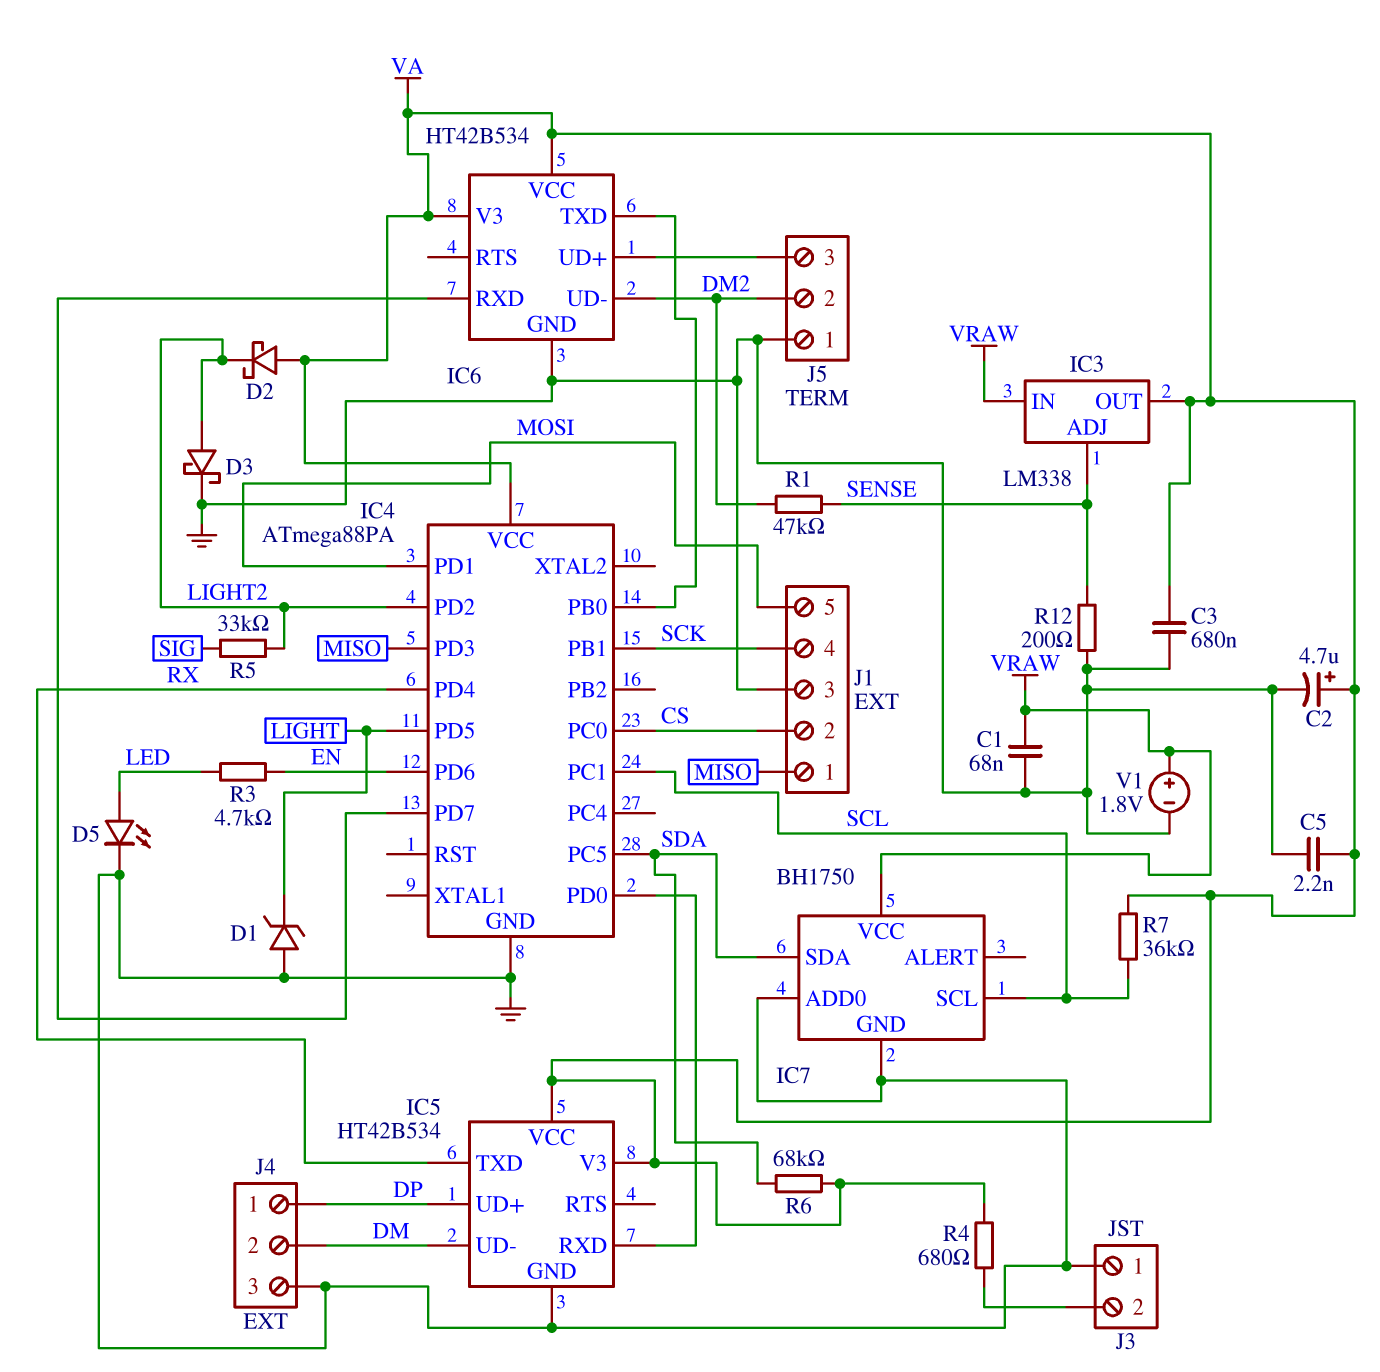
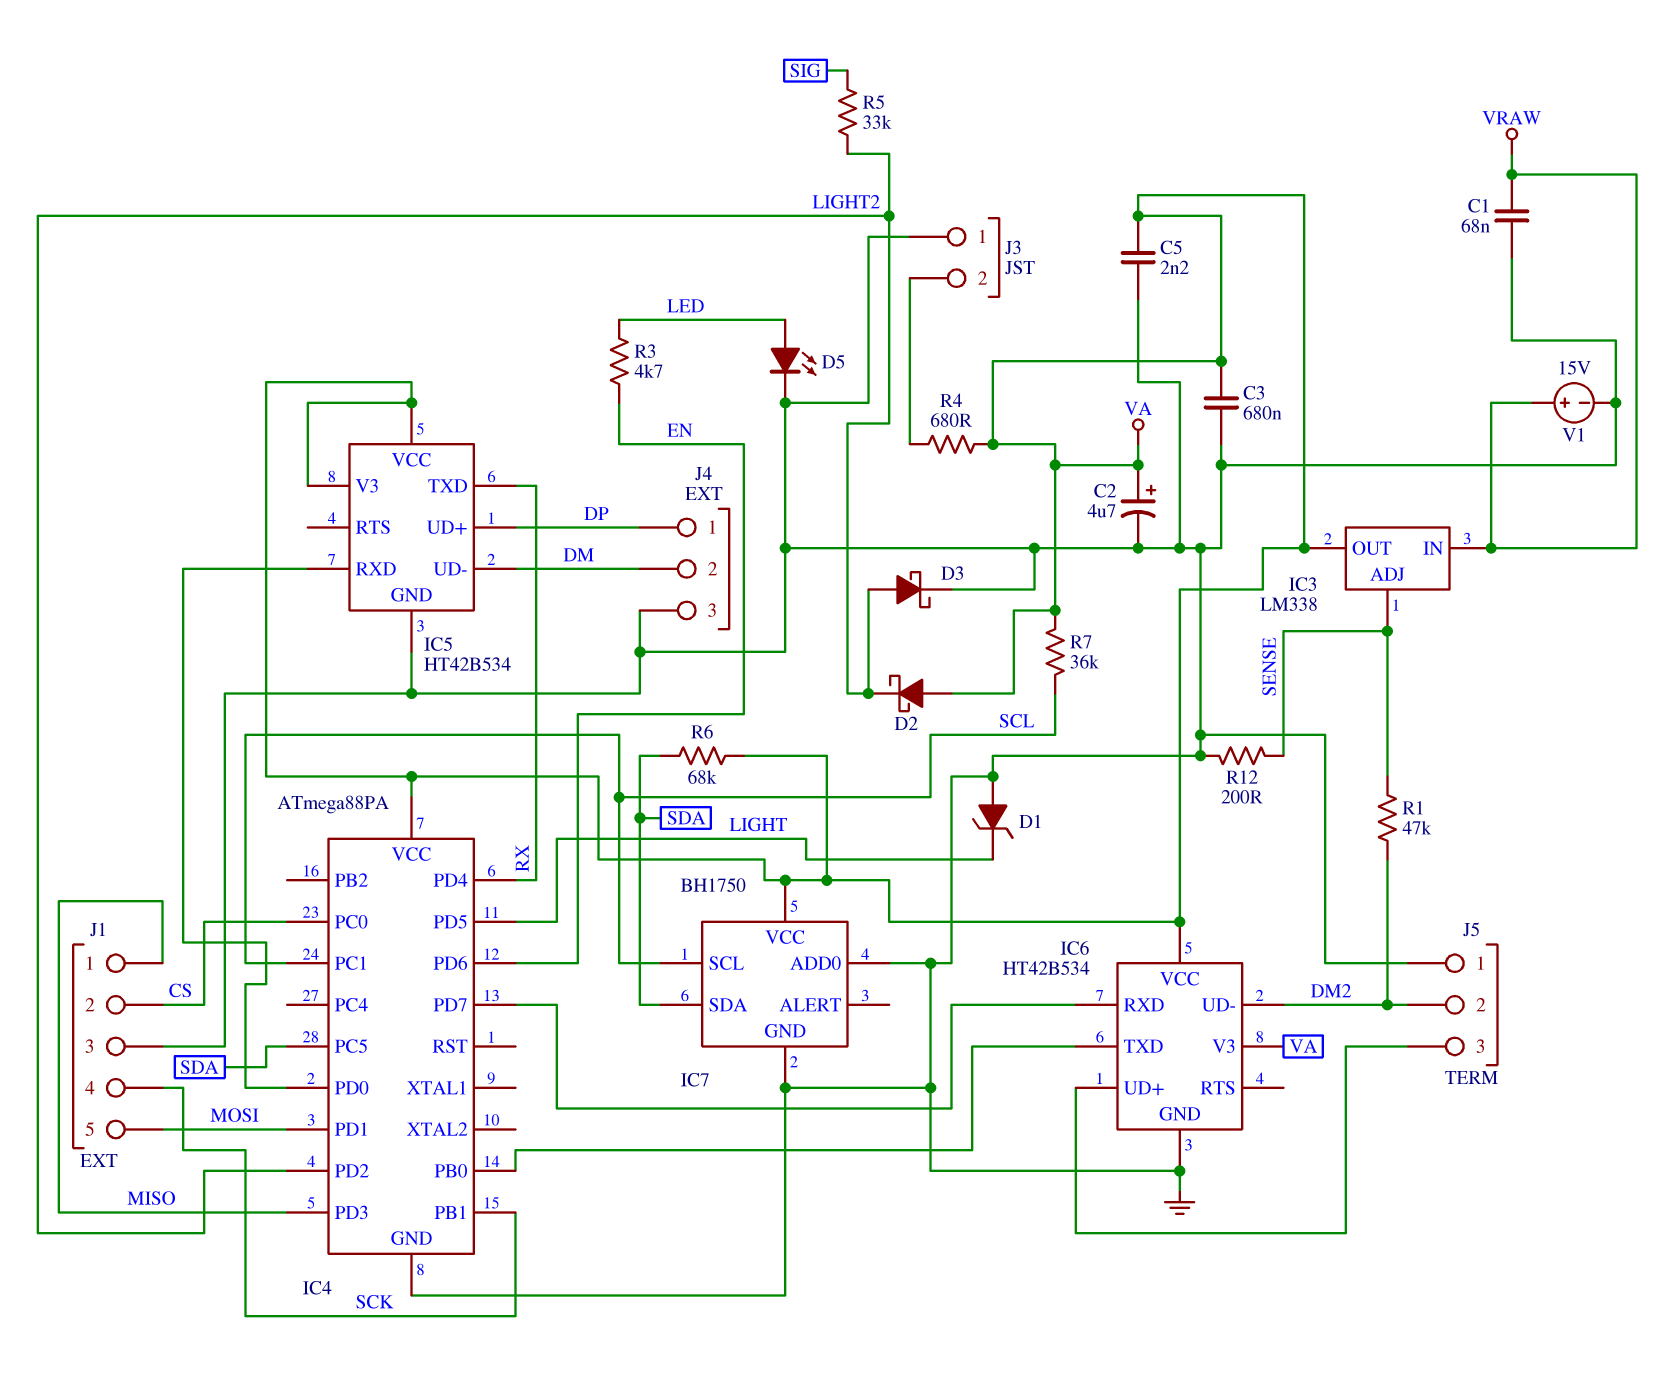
IC7 pin VCC: VRAW -> VA
V1: 1.8V (plus VRAW, minus GND) -> 15V (plus VRAW, minus GND)

